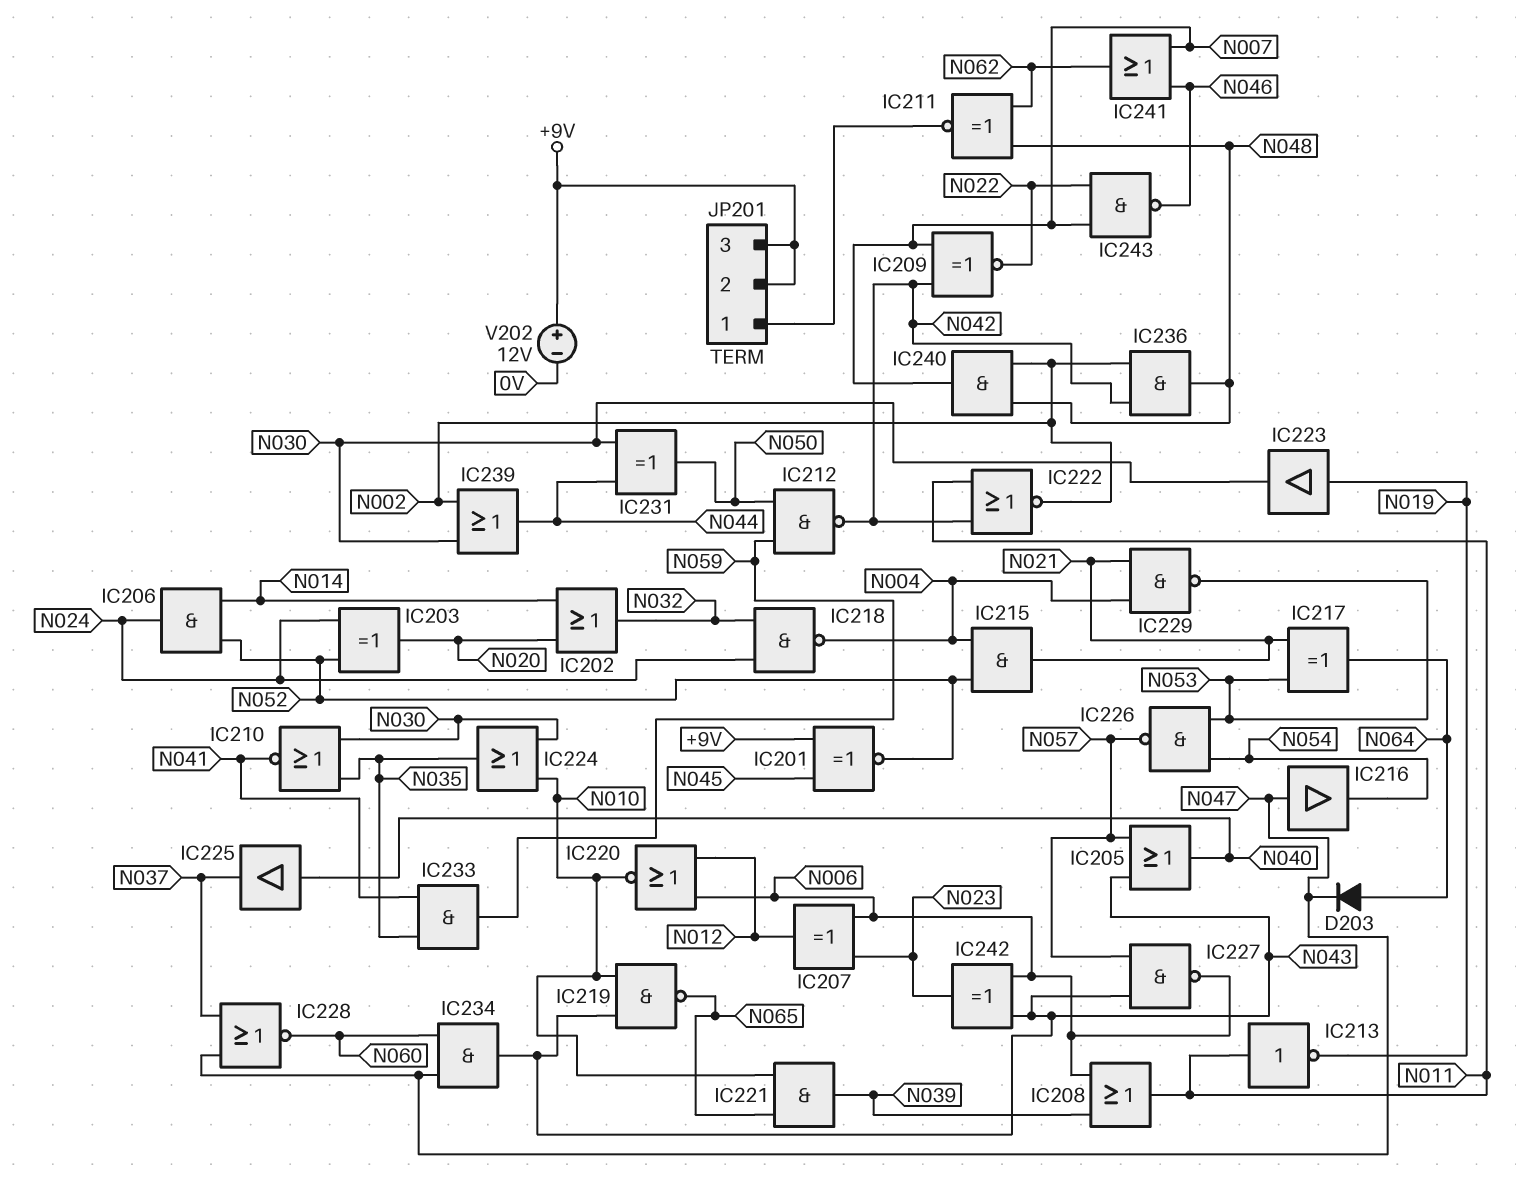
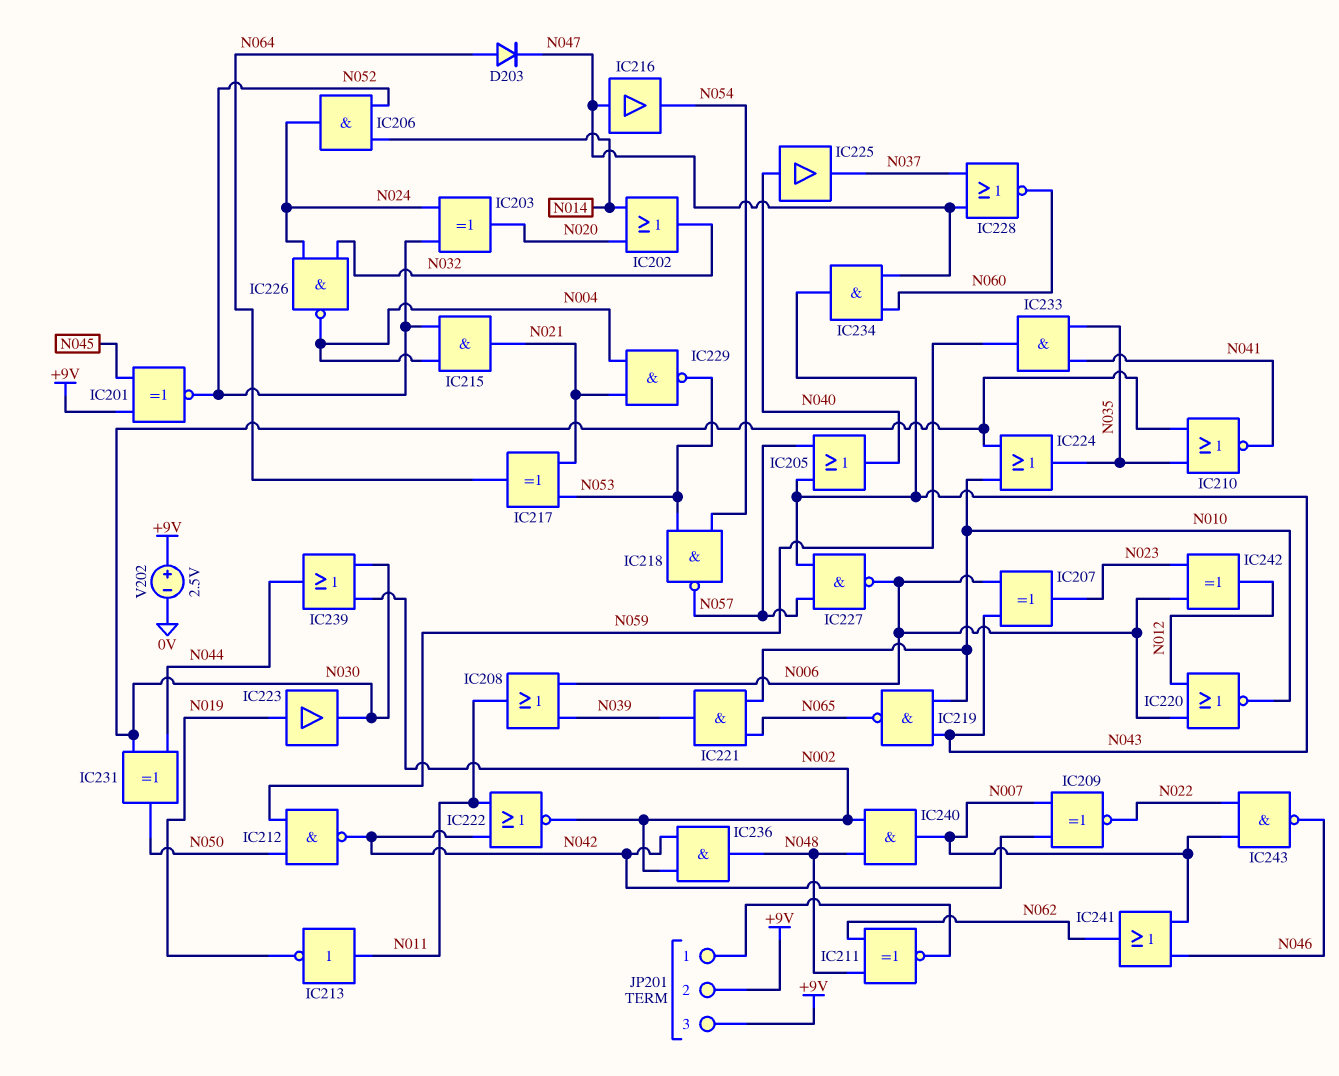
IC207: XOR (in N006, in N023, out N012) -> XOR (in N006, in N043, out N023)
IC218: NAND (in N024, in N032, out N004) -> NAND (in N053, in N054, out N057)
IC226: NAND (in N053, in N054, out N057) -> NAND (in N024, in N032, out N004)
IC242: XOR (in N006, in N043, out N023) -> XOR (in N006, in N023, out N012)
V202: 12V (plus +9V, minus 0V) -> 2.5V (plus +9V, minus 0V)

